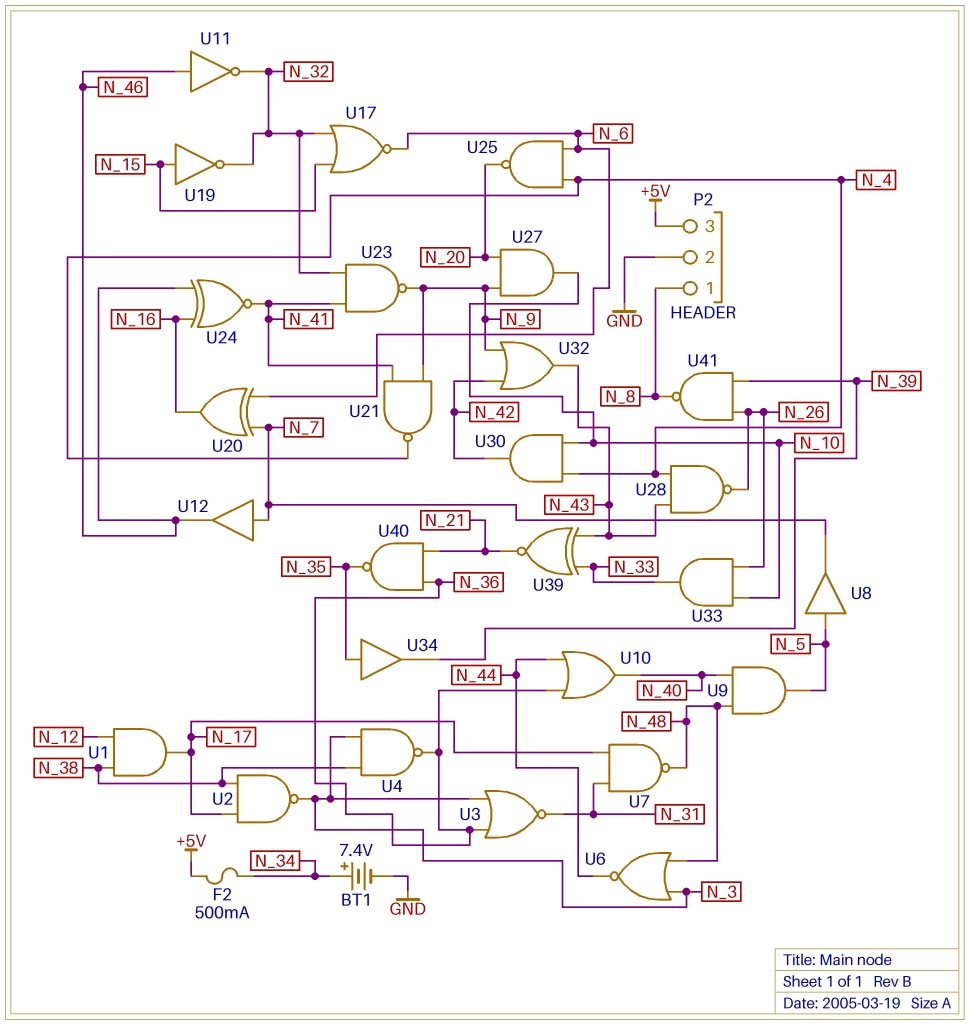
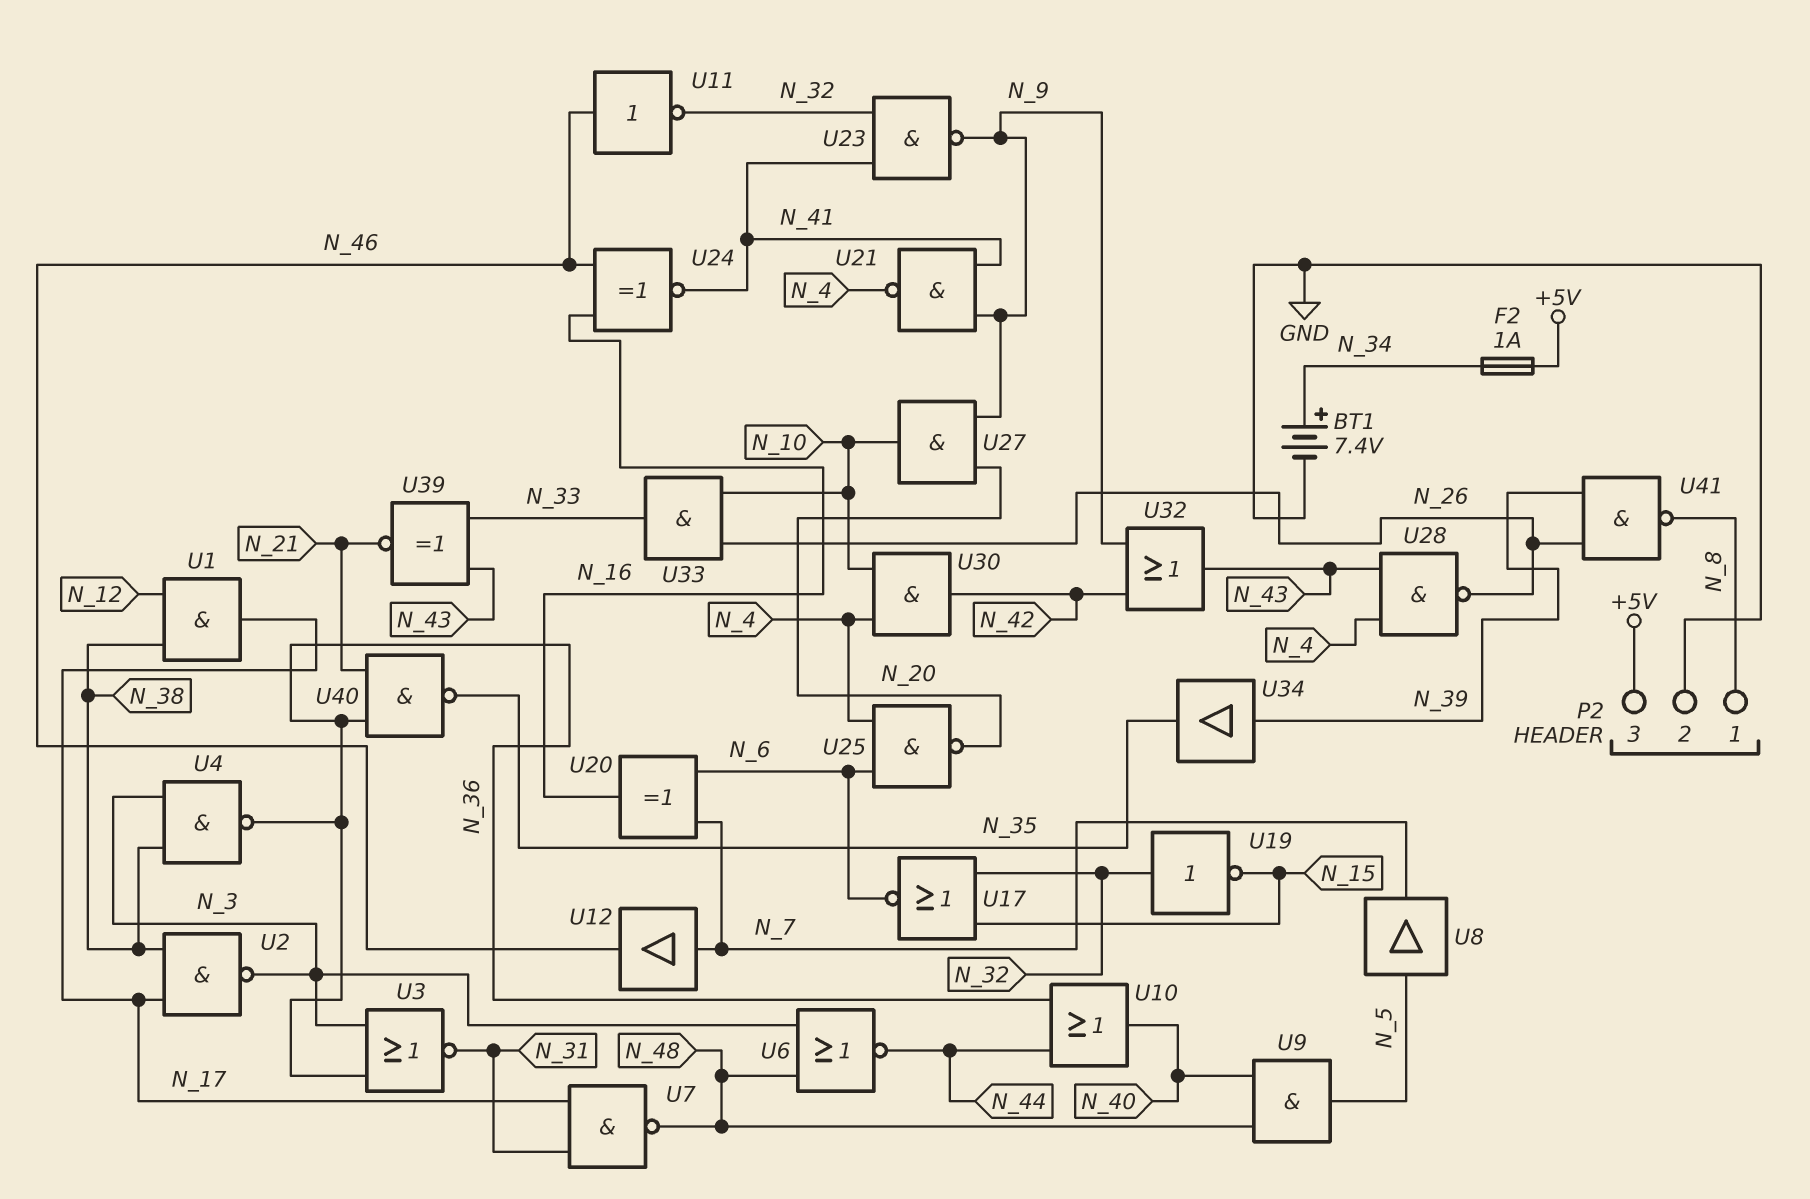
F2: 500mA (+5V, N_34) -> 1A (+5V, N_34)
U19: NOT (in N_15, out N_32) -> NOT (in N_32, out N_15)
U34: buffer (in N_35, out N_39) -> buffer (in N_39, out N_35)

